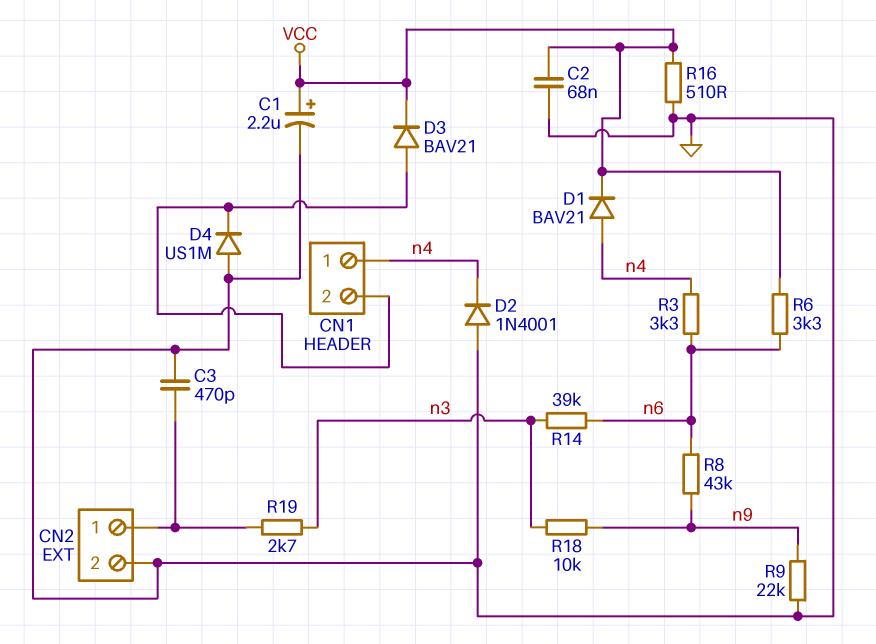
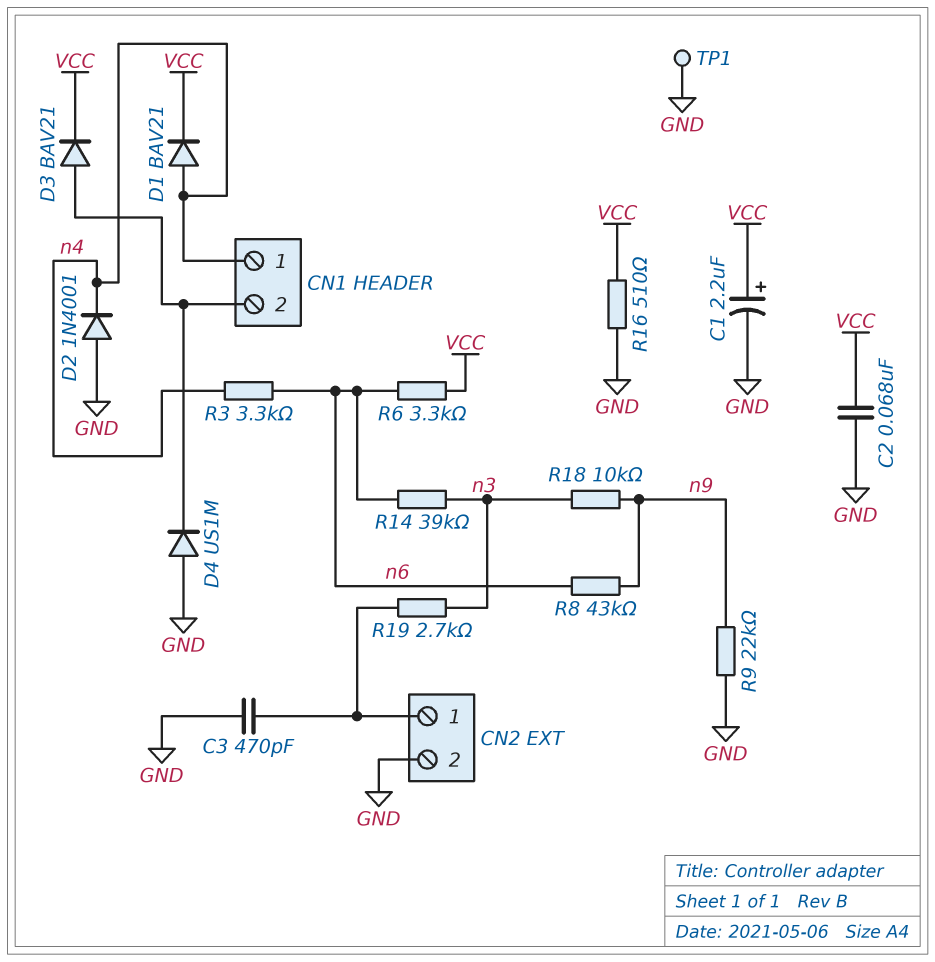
TP1: none -> test point (GND)

